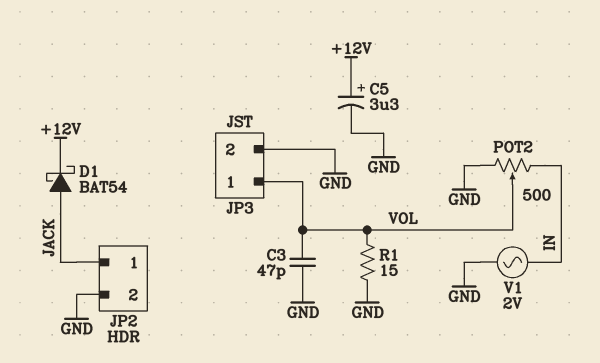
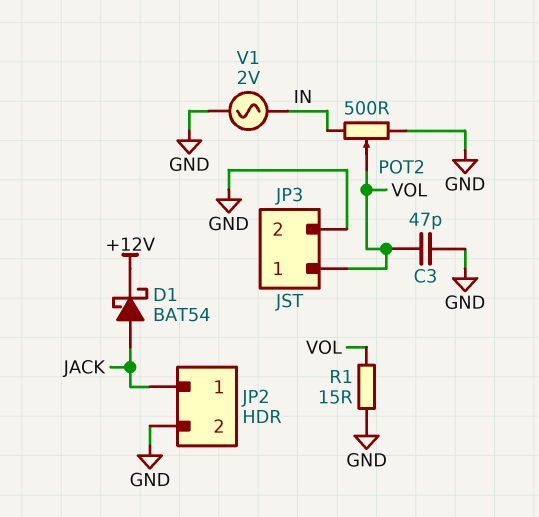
C5: 3.3uF (plus +12V, minus GND) -> none

